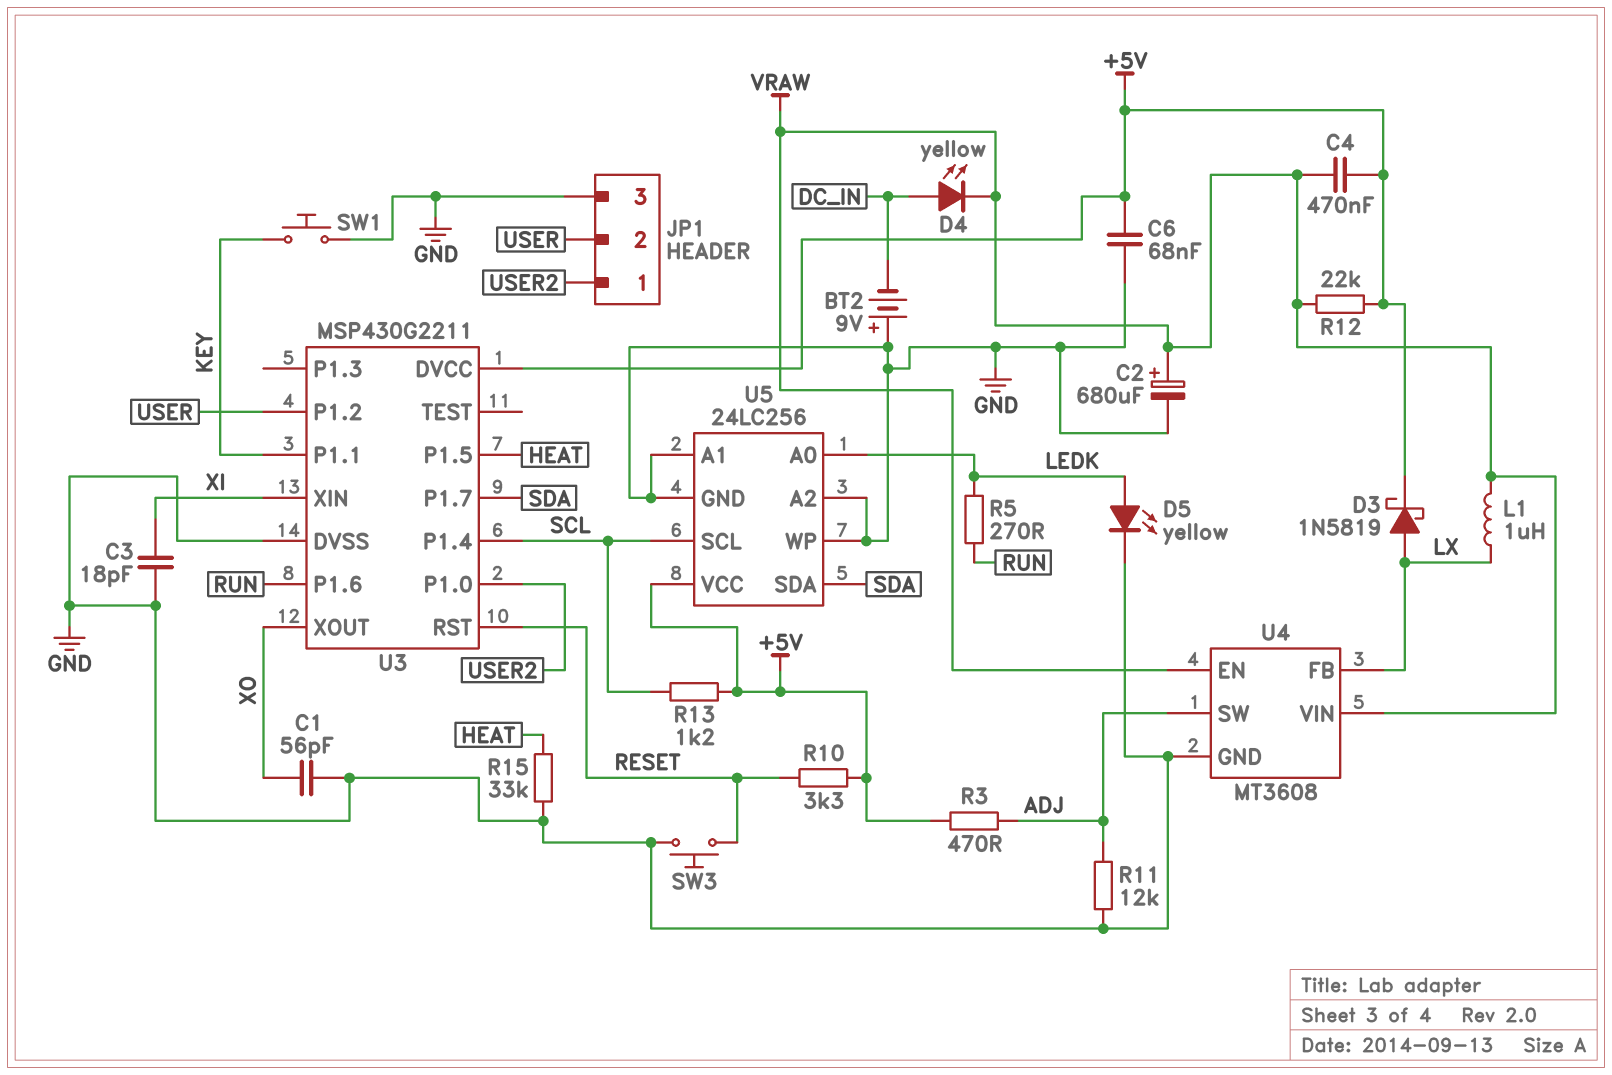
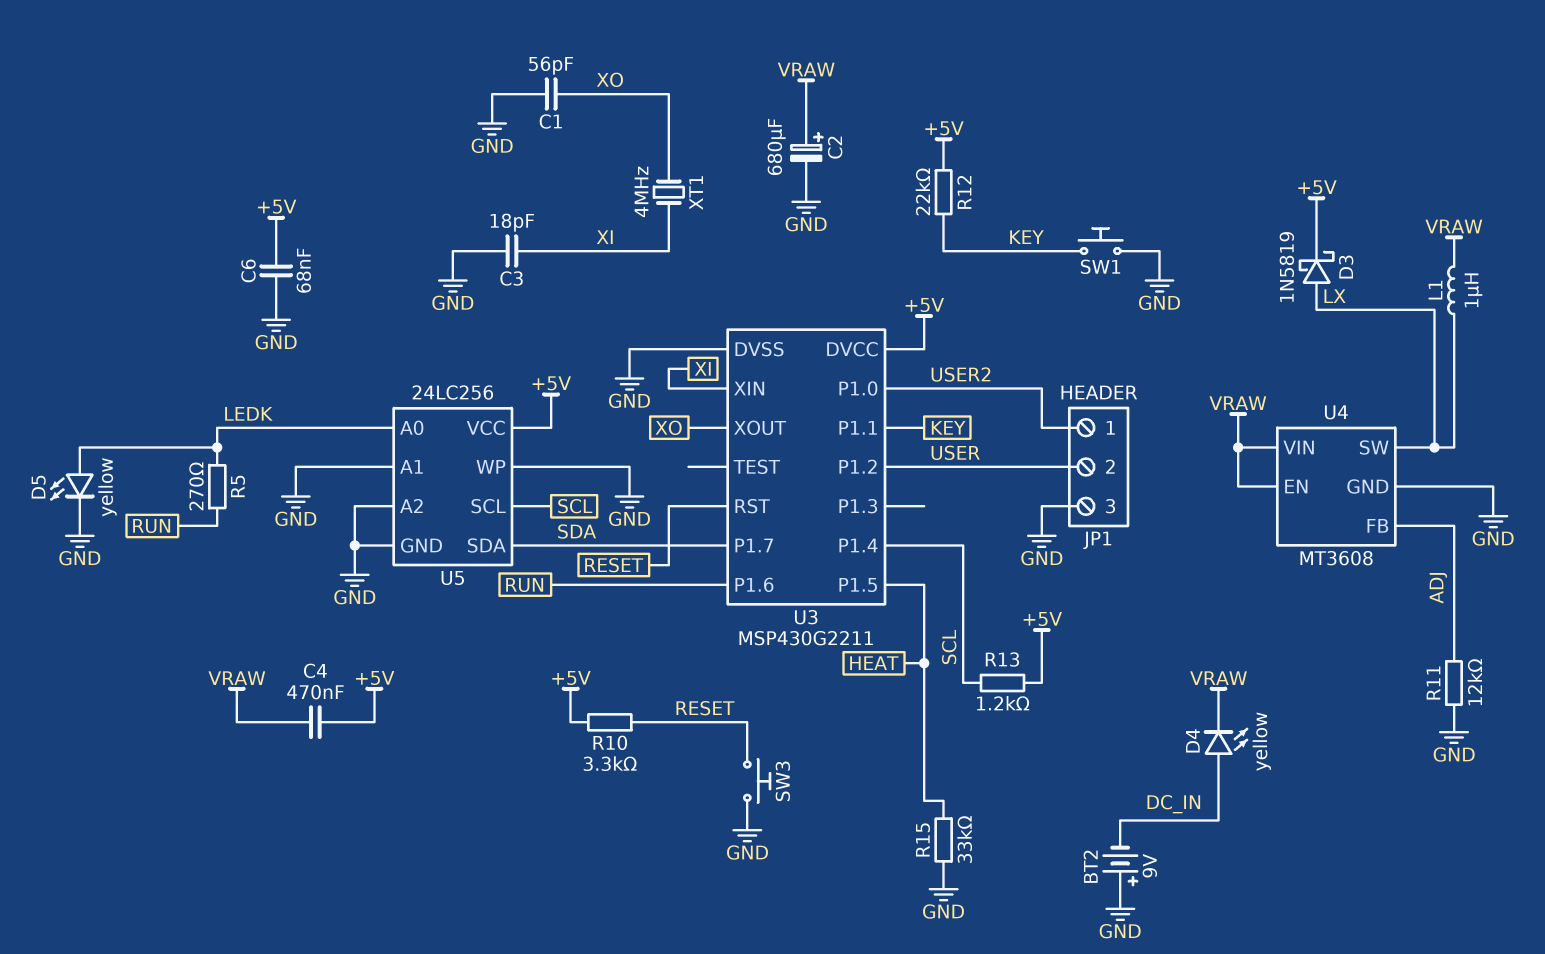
R3: 470 (+5V, ADJ) -> none
R12: 22k (+5V, VRAW) -> 22k (+5V, KEY)
U4 pin FB: LX -> ADJ
U4 pin SW: ADJ -> LX
XT1: none -> 4MHz (XI, XO)

